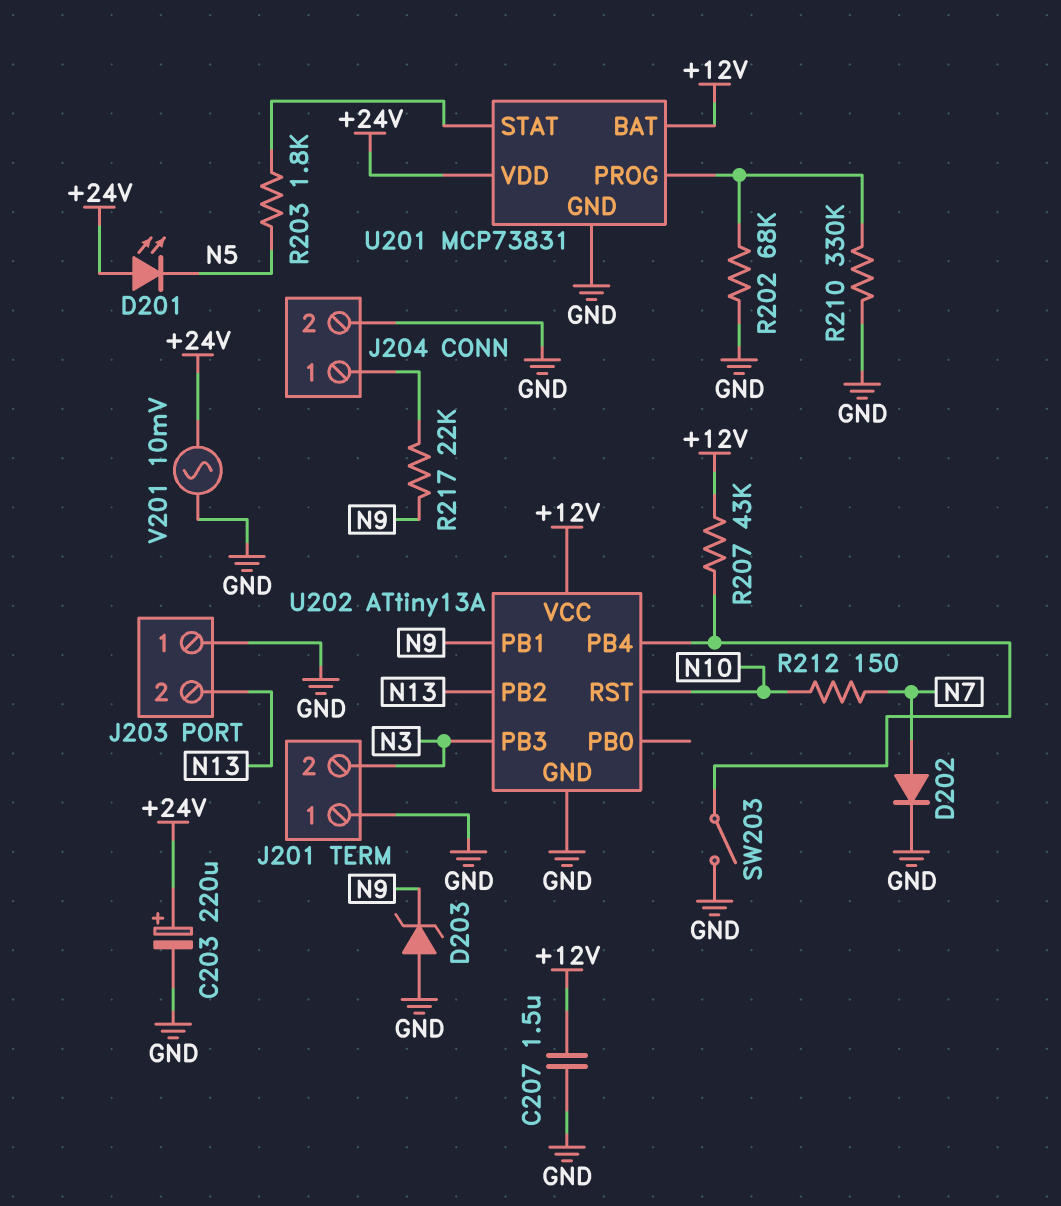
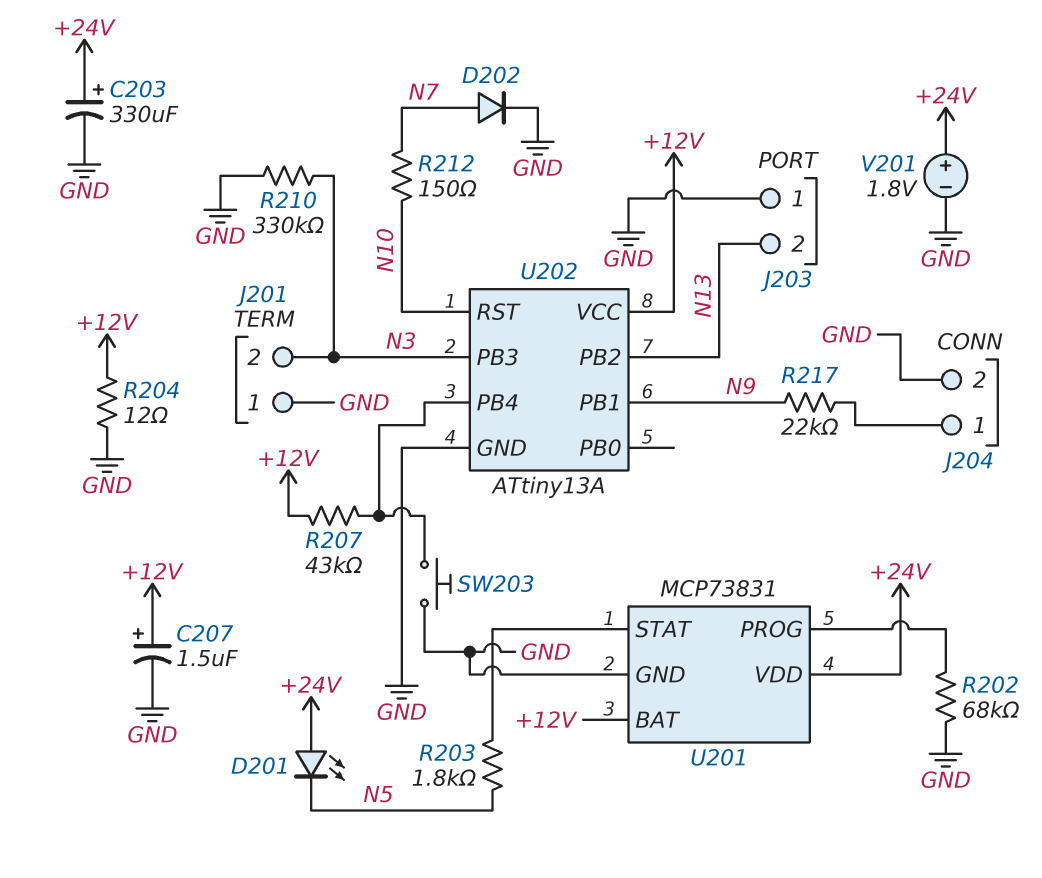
C203: 220uF (plus +24V, minus GND) -> 330uF (plus +24V, minus GND)
C207: 1.5uF (+12V, GND) -> 1.5uF (plus +12V, minus GND)
D203: zener (A GND, K N9) -> none
R204: none -> 12 (+12V, GND)
R210: 330k (GND, U201/PROG) -> 330k (GND, N3)
SW203: switch (GND, U202/PB4) -> button (GND, U202/PB4)
V201: AC 10mV (+24V, GND) -> 1.8V (plus +24V, minus GND)

